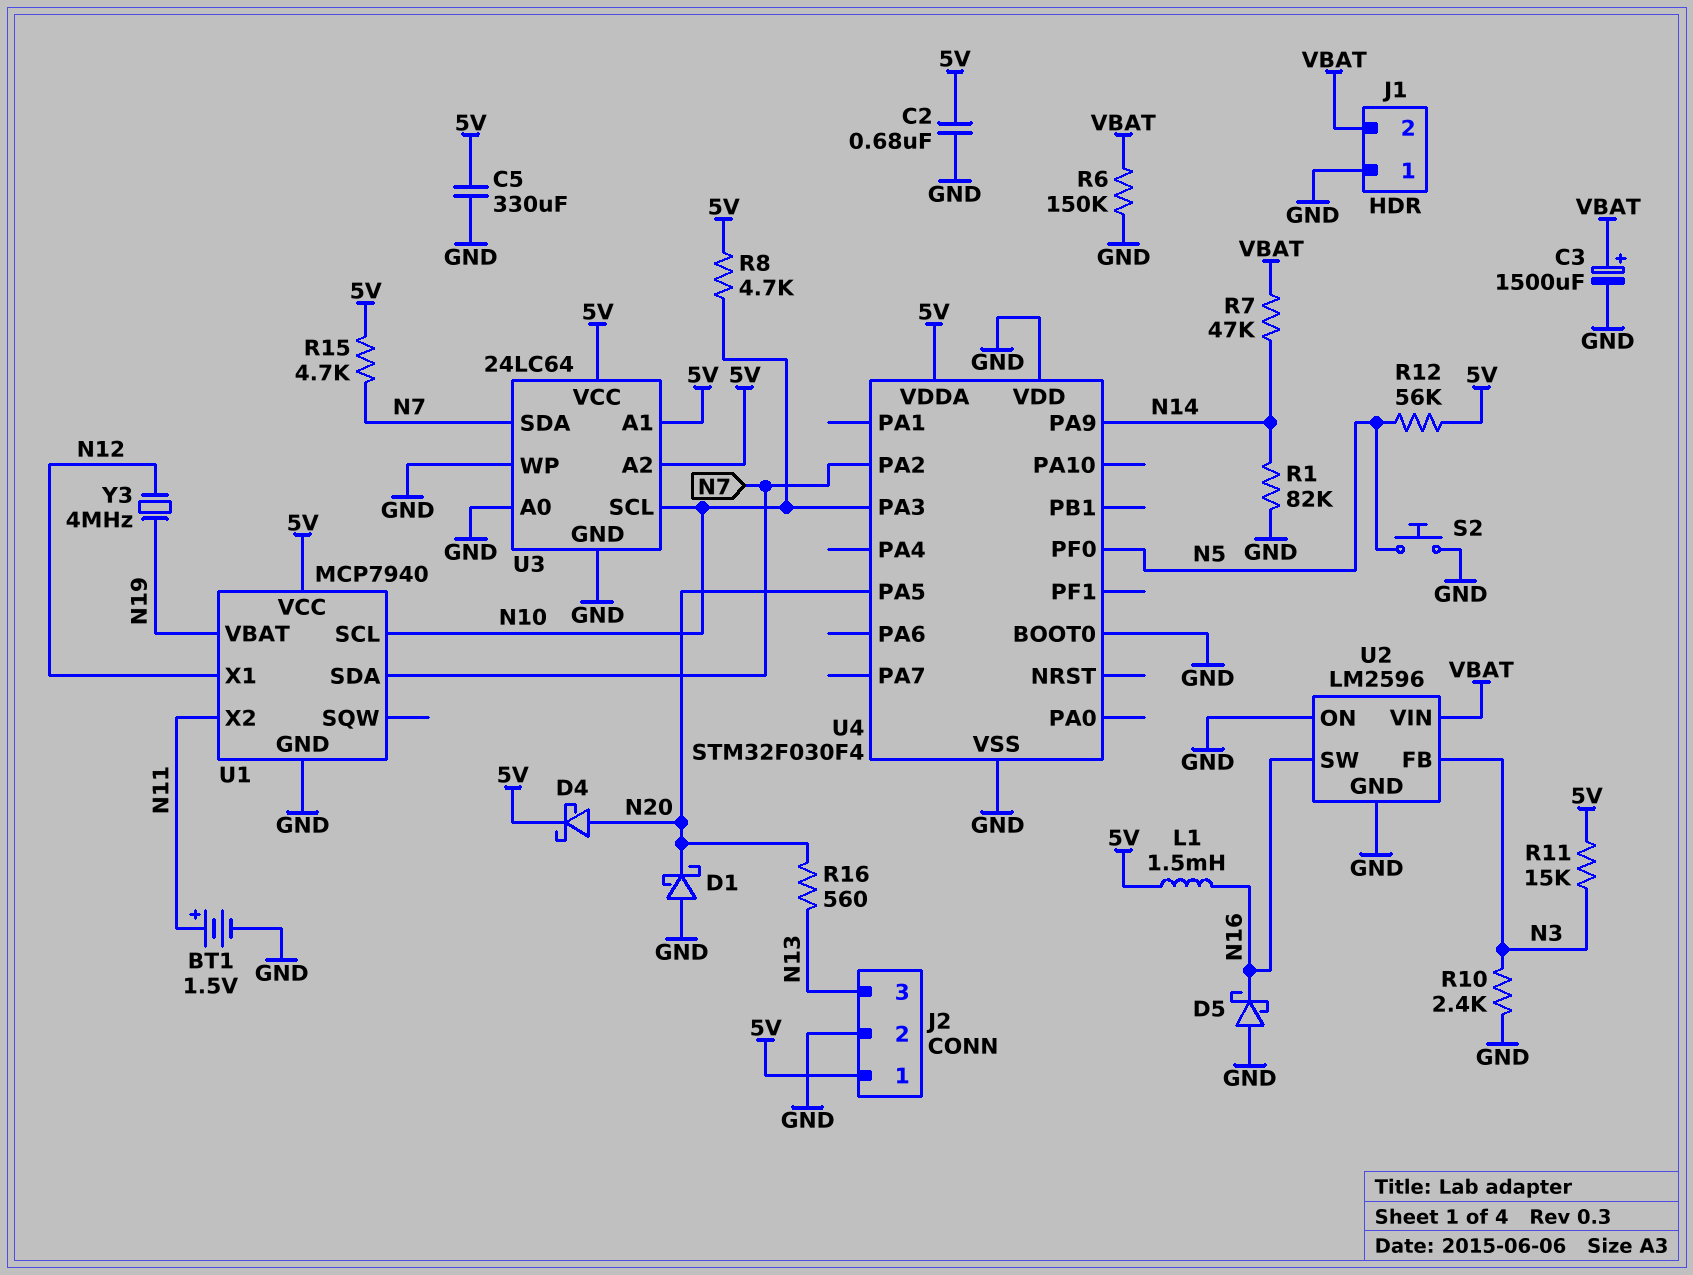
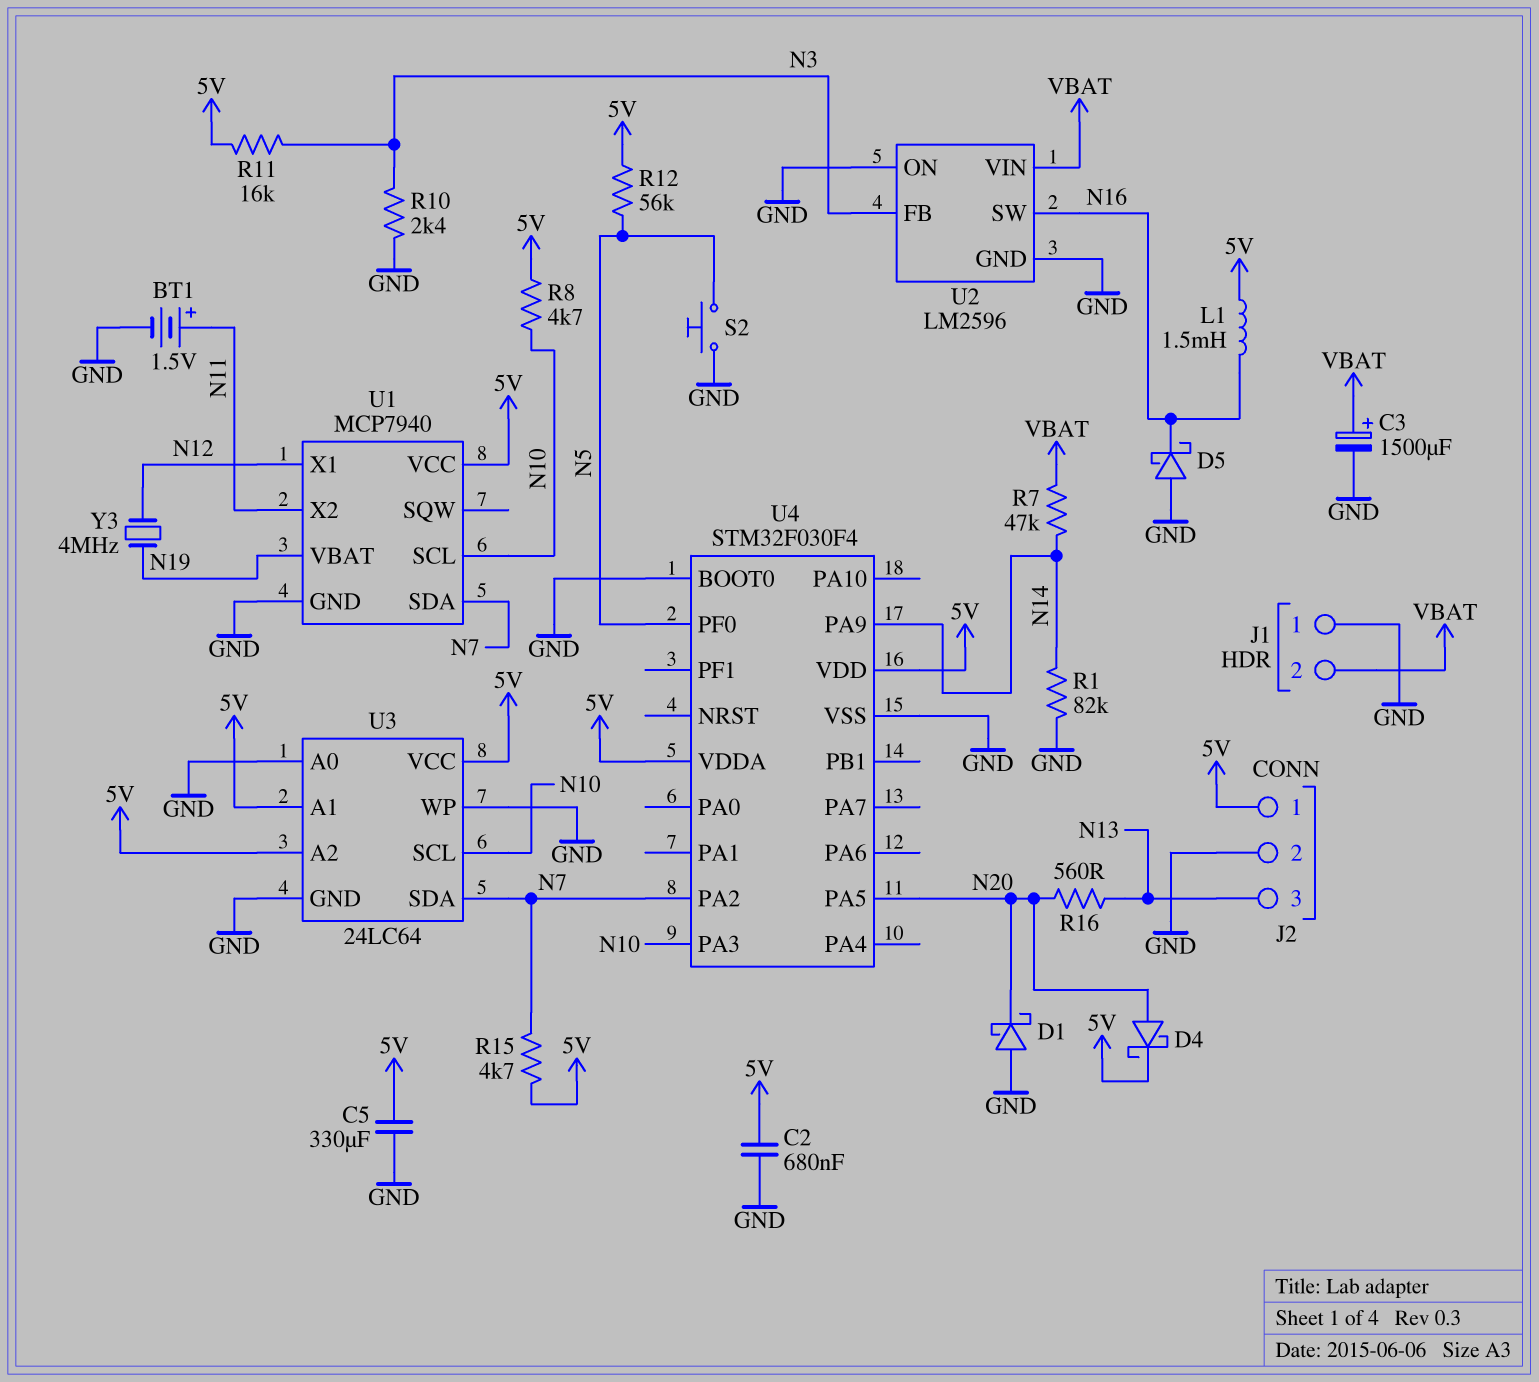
R6: 150k (GND, VBAT) -> none
R11: 15k (5V, N3) -> 16k (5V, N3)
U4 pin VDD: GND -> 5V

